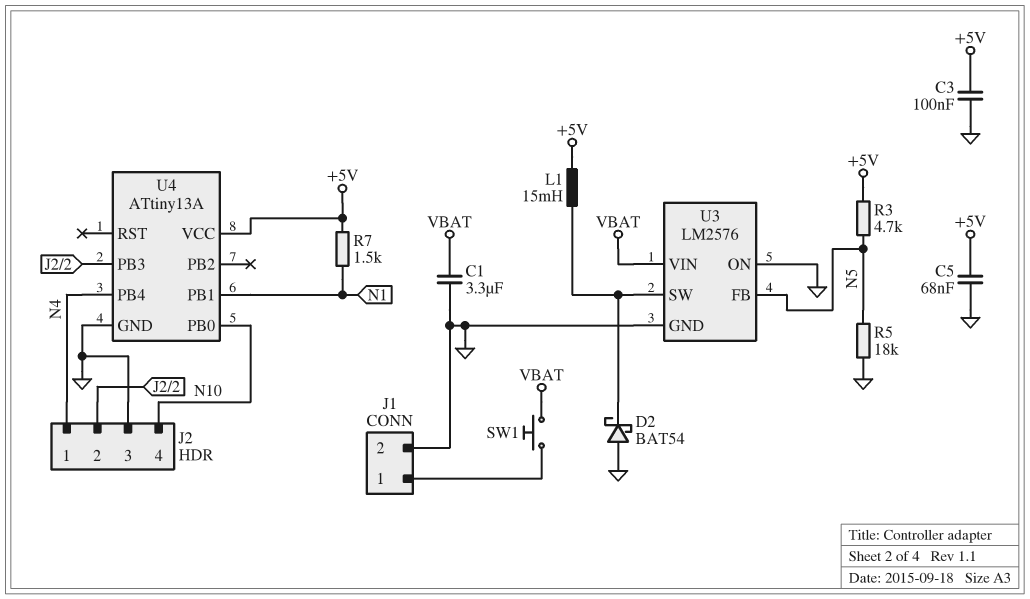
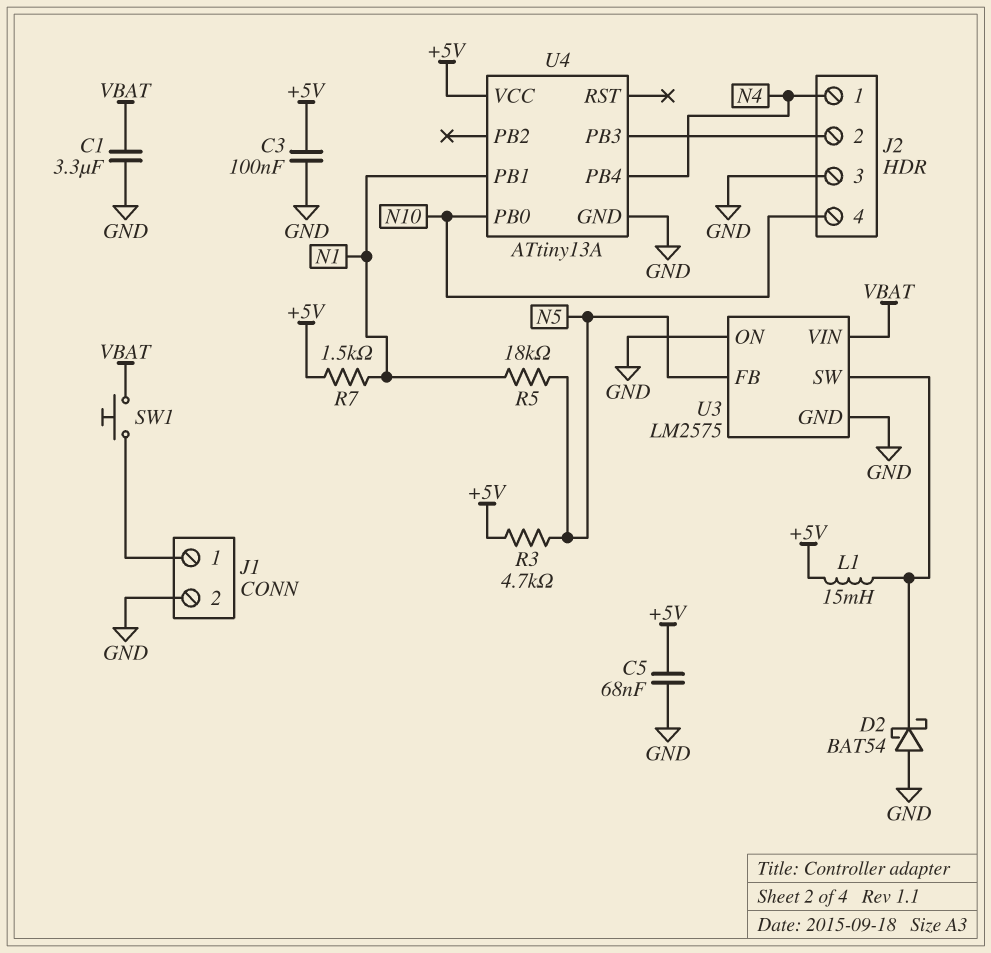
R5: 18k (GND, N5) -> 18k (N1, N5)
U3: LM2576 -> LM2575

